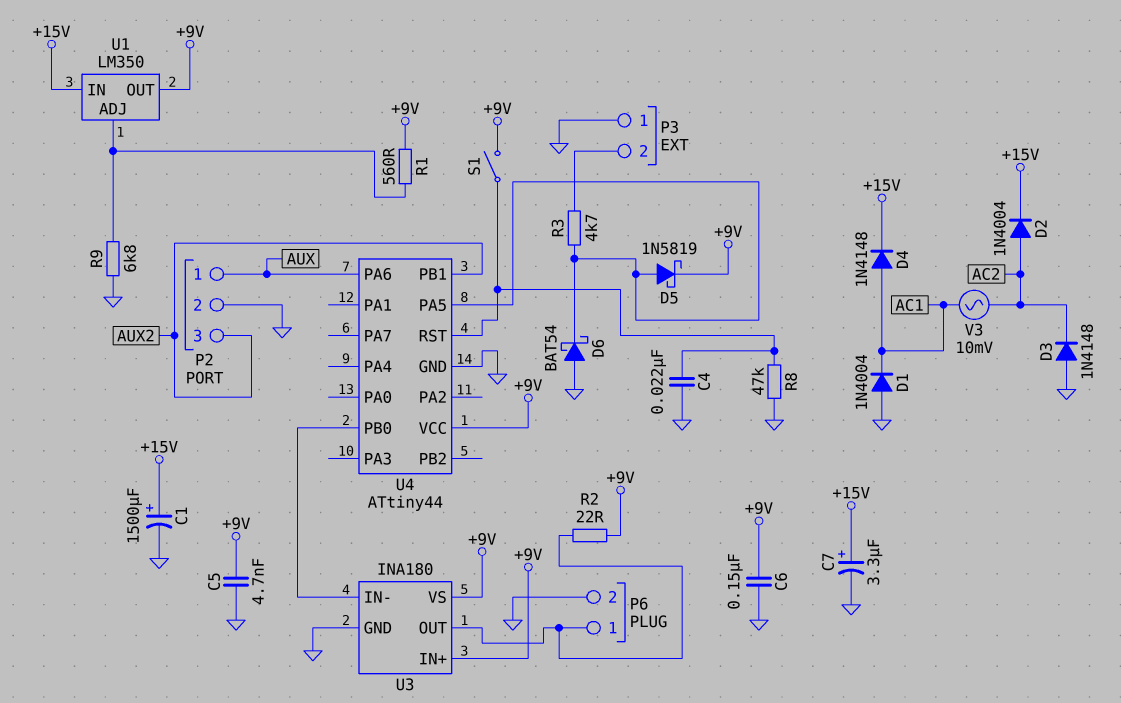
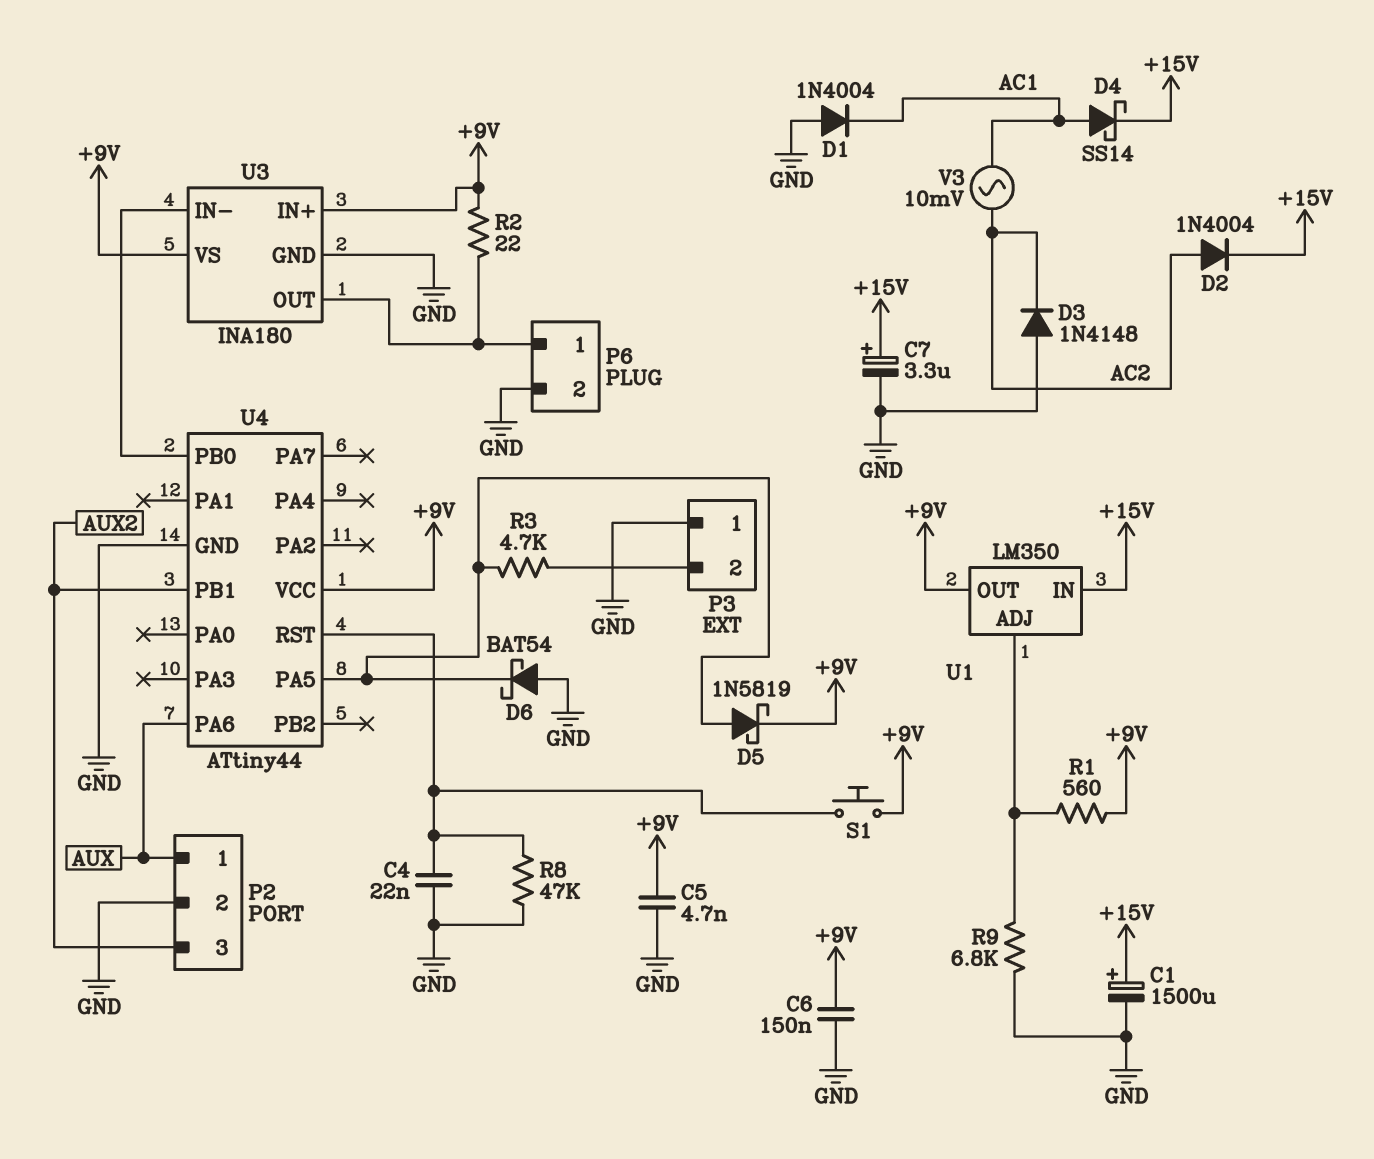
D4: diode 1N4148 (A AC1, K +15V) -> schottky SS14 (A AC1, K +15V)
S1: switch (+9V, U4/RST) -> button (+9V, U4/RST)

